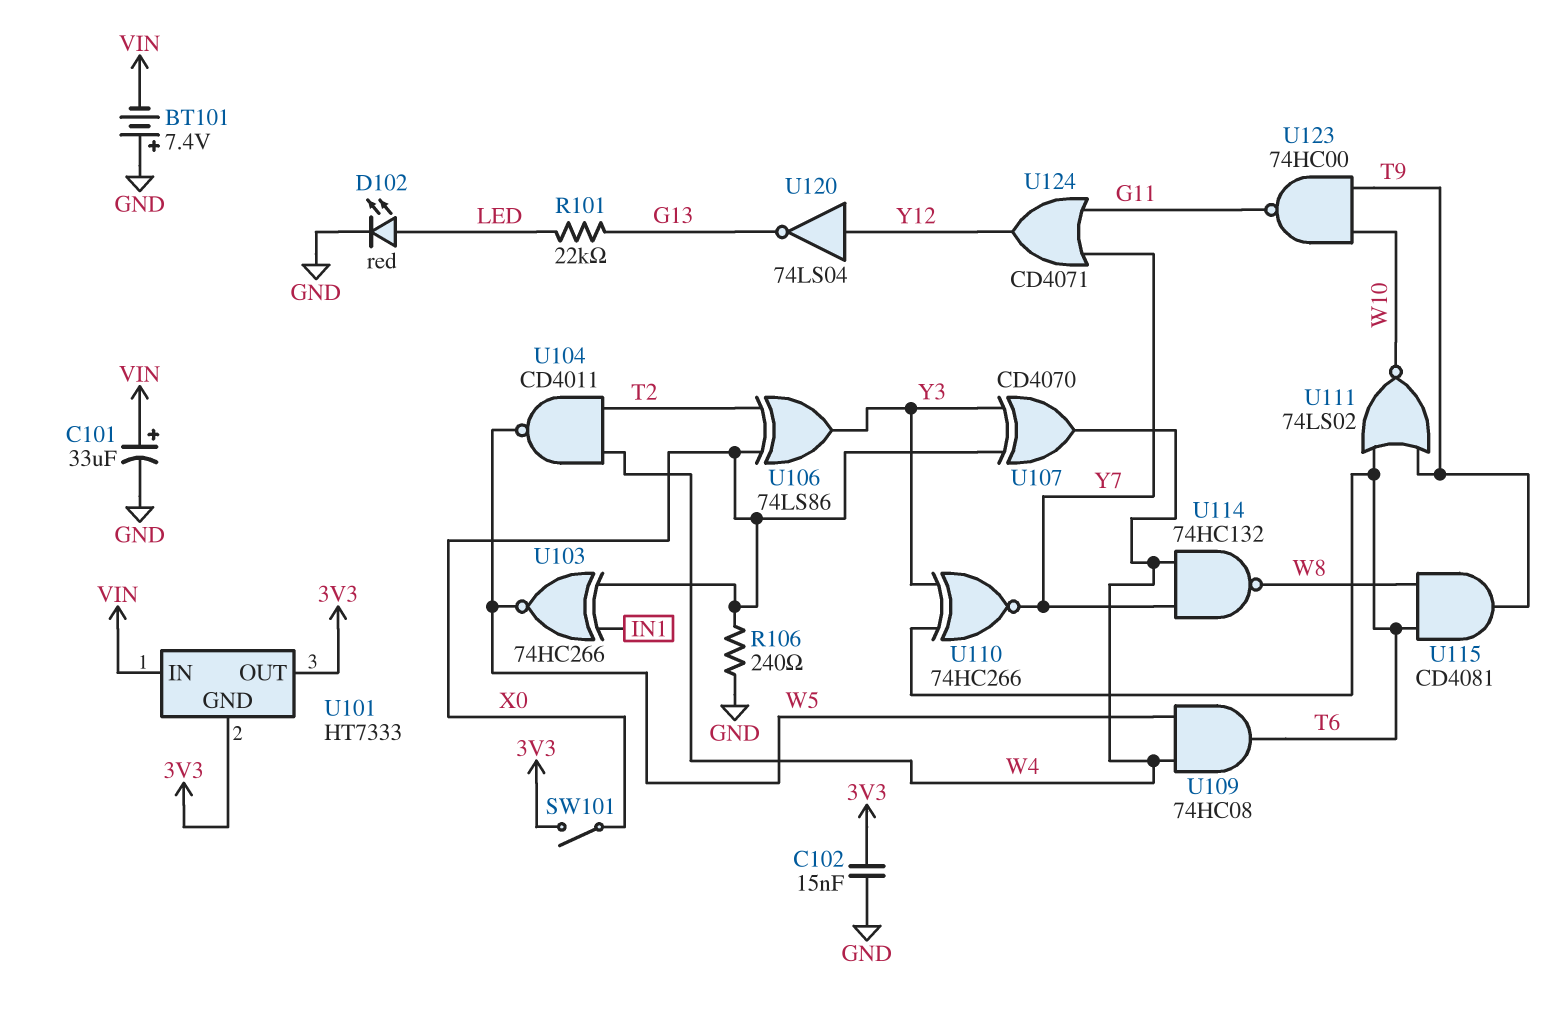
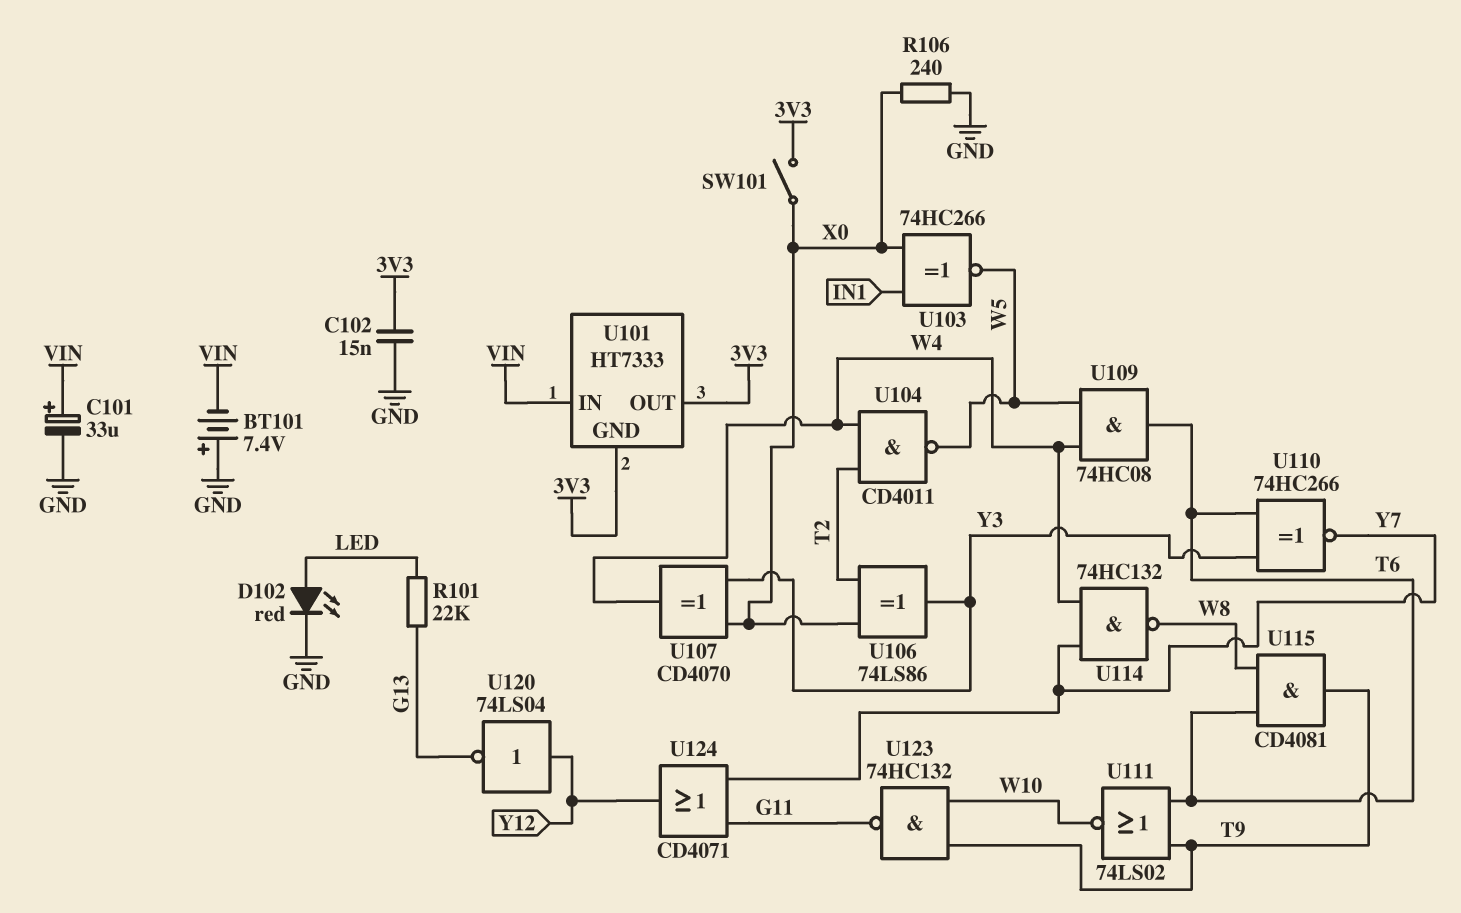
U123: NAND 74HC00 (in T9, in W10, out G11) -> NAND 74HC132 (in T9, in W10, out G11)

